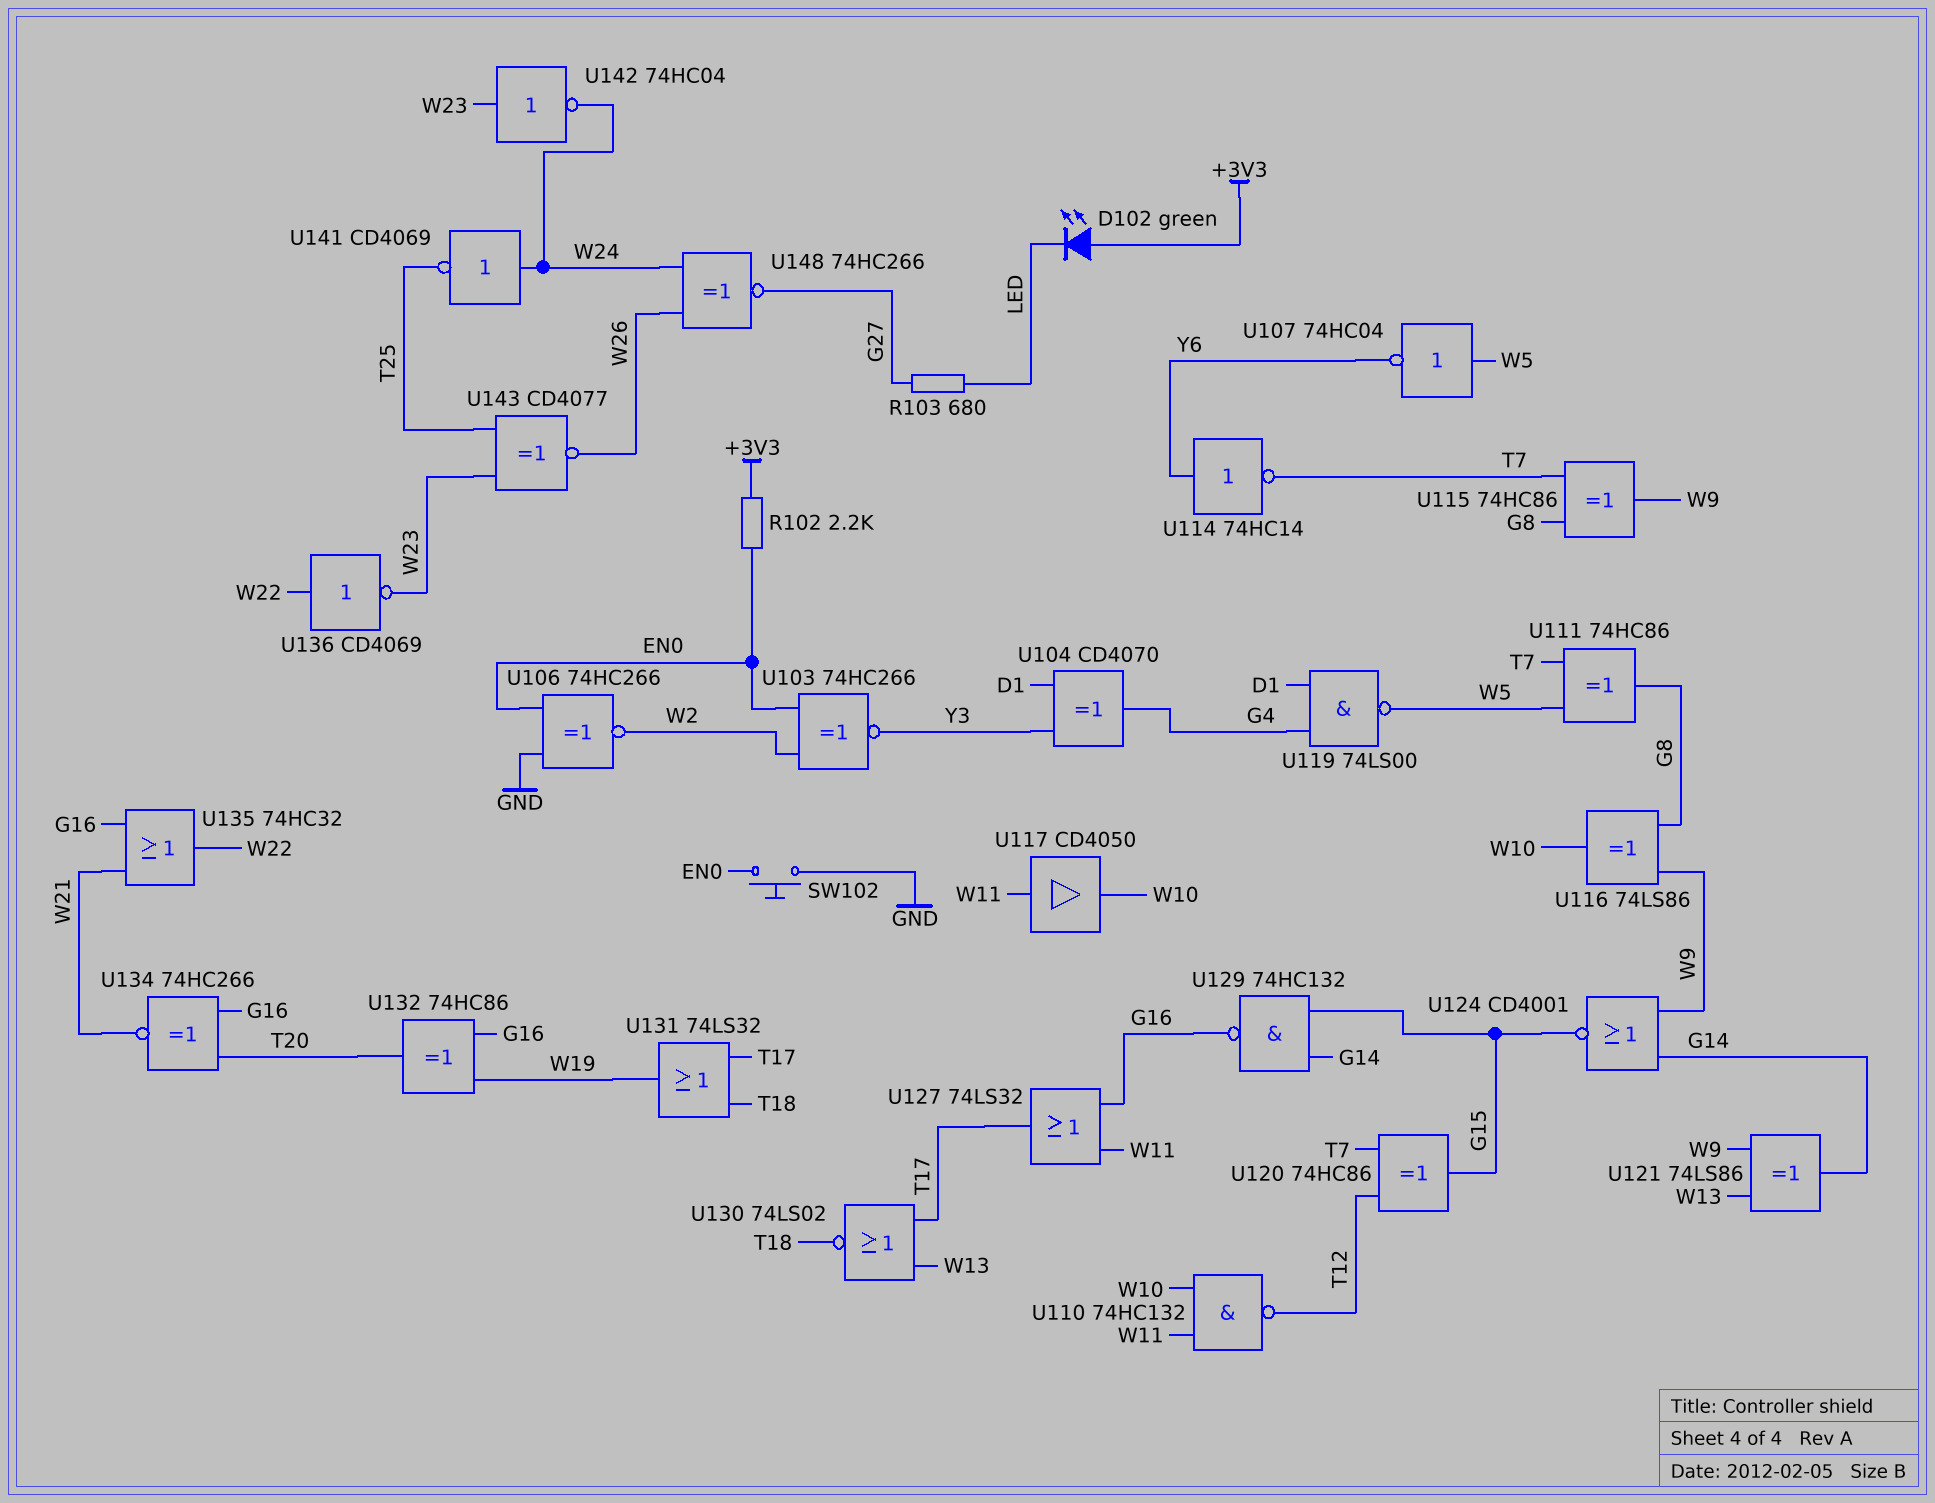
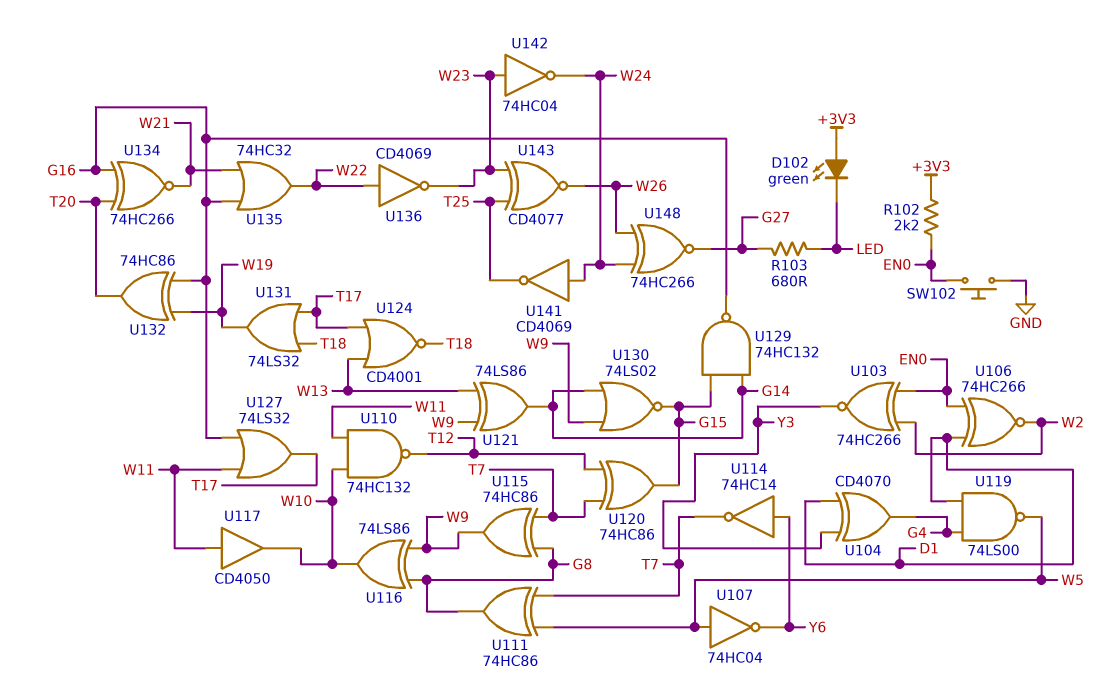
U106: XNOR 74HC266 (in EN0, in GND, out W2) -> XNOR 74HC266 (in D1, in EN0, out W2)
U124: NOR CD4001 (in G14, in W9, out G15) -> NOR CD4001 (in T17, in W13, out T18)
U130: NOR 74LS02 (in T17, in W13, out T18) -> NOR 74LS02 (in G14, in W9, out G15)

